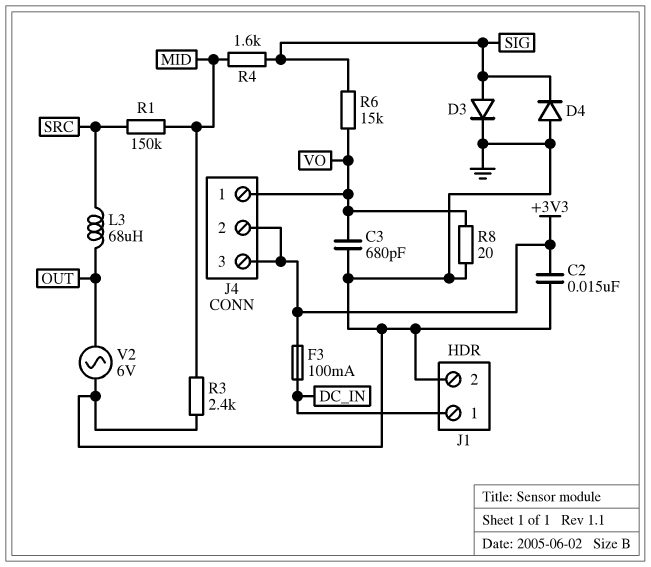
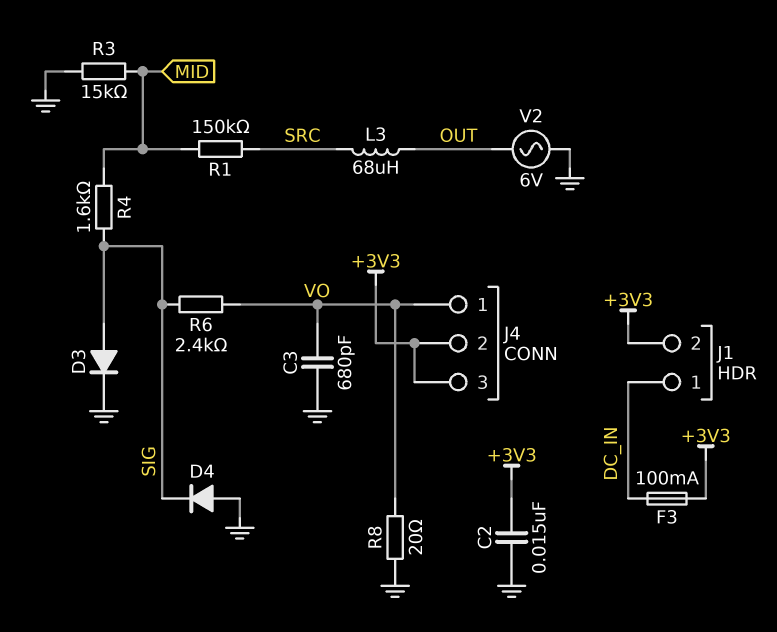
J1 pin 2: GND -> +3V3
R3: 2.4k (GND, MID) -> 15k (GND, MID)
R6: 15k (SIG, VO) -> 2.4k (SIG, VO)

